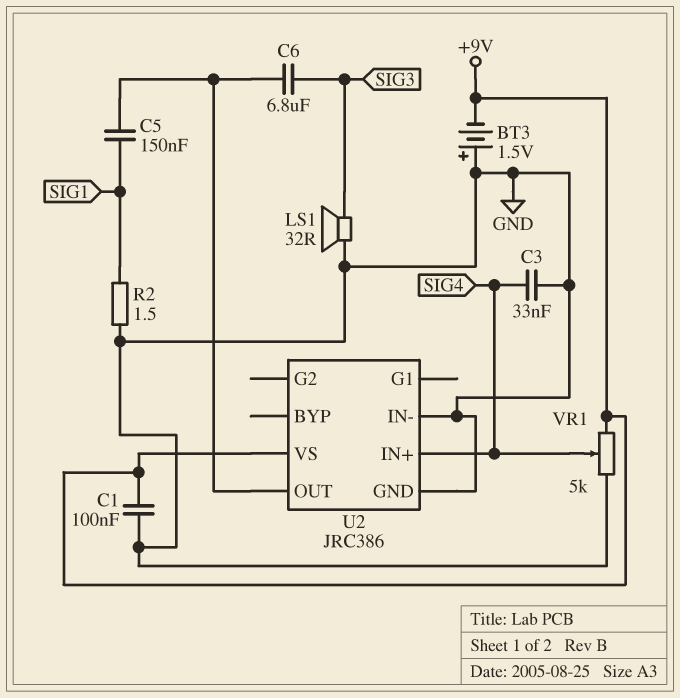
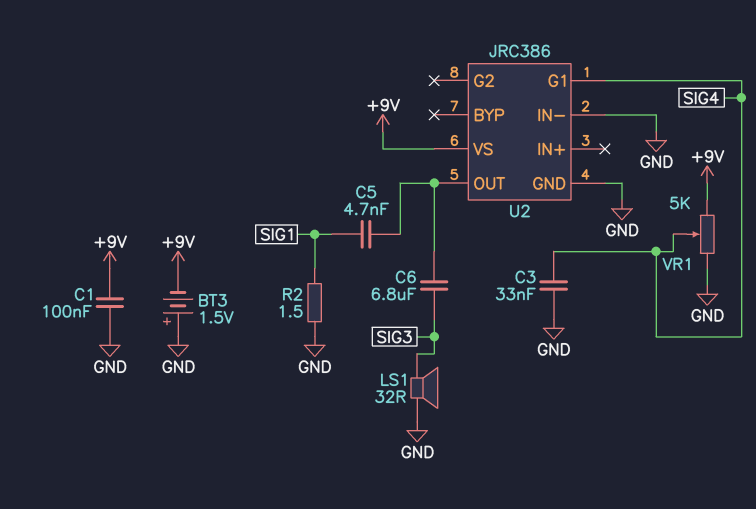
C5: 150nF (SIG1, U2/OUT) -> 4.7nF (SIG1, U2/OUT)
U2 pin G1: none -> SIG4
U2 pin IN+: SIG4 -> none

